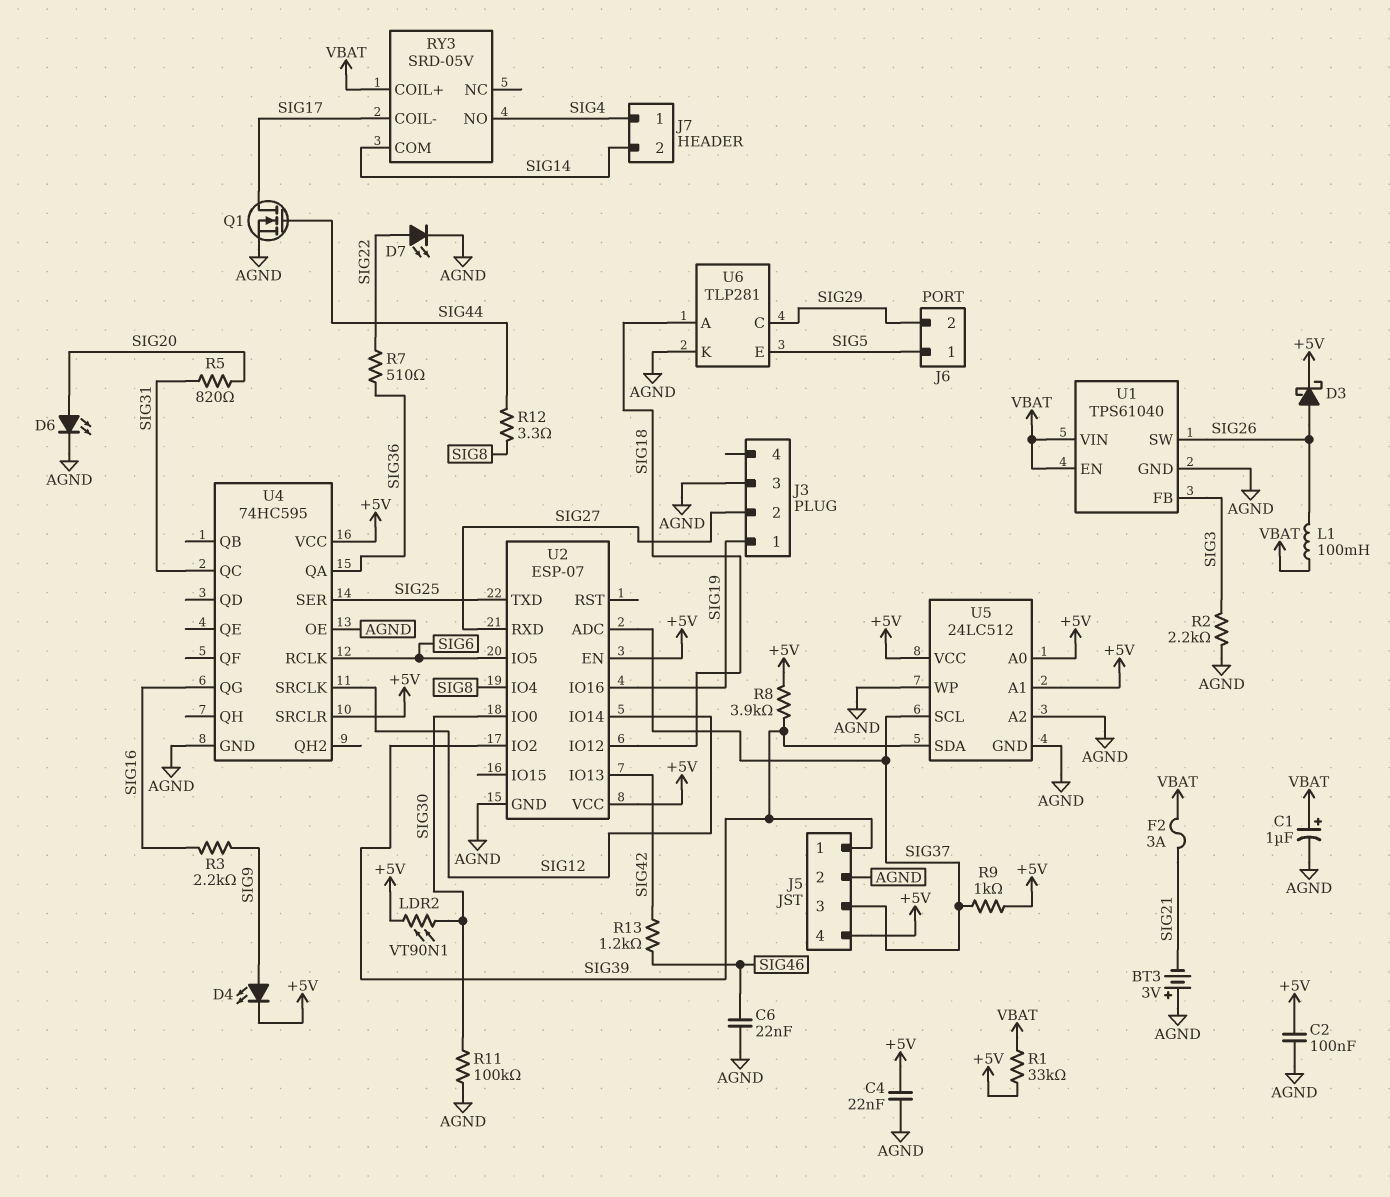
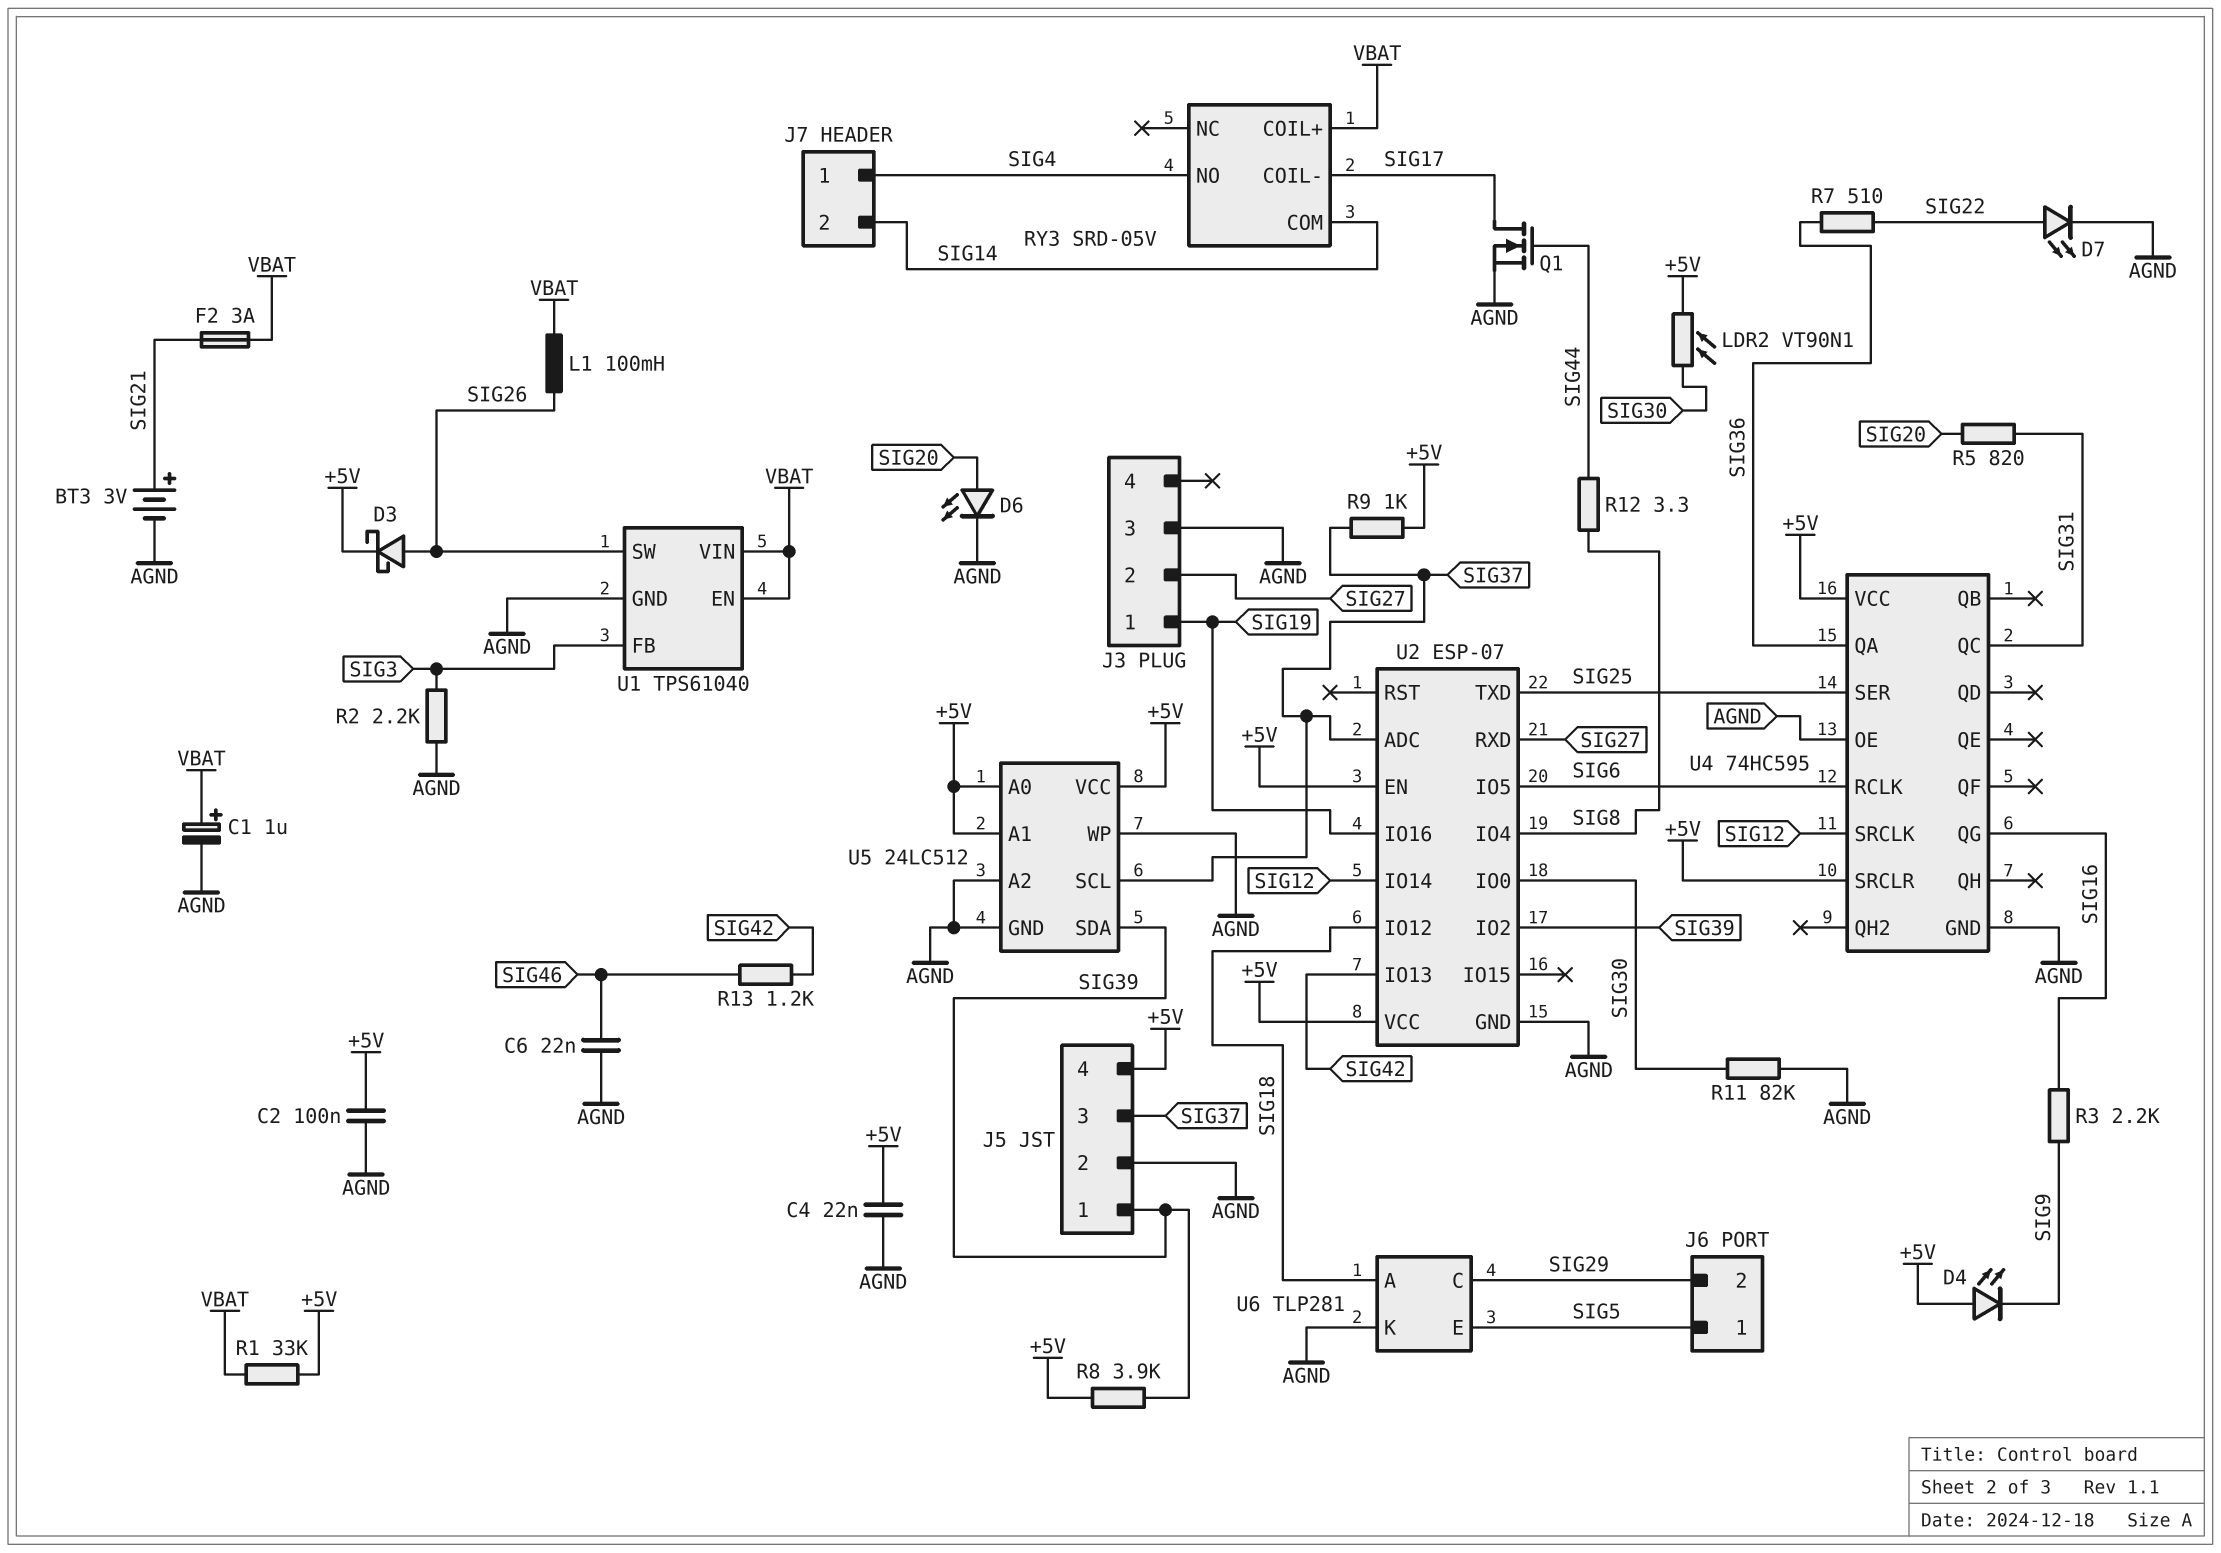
BT3: 3V (plus AGND, minus SIG21) -> 3V (plus SIG21, minus AGND)
D4: LED (A SIG9, K +5V) -> LED (A +5V, K SIG9)
R11: 100k (AGND, SIG30) -> 82k (AGND, SIG30)

